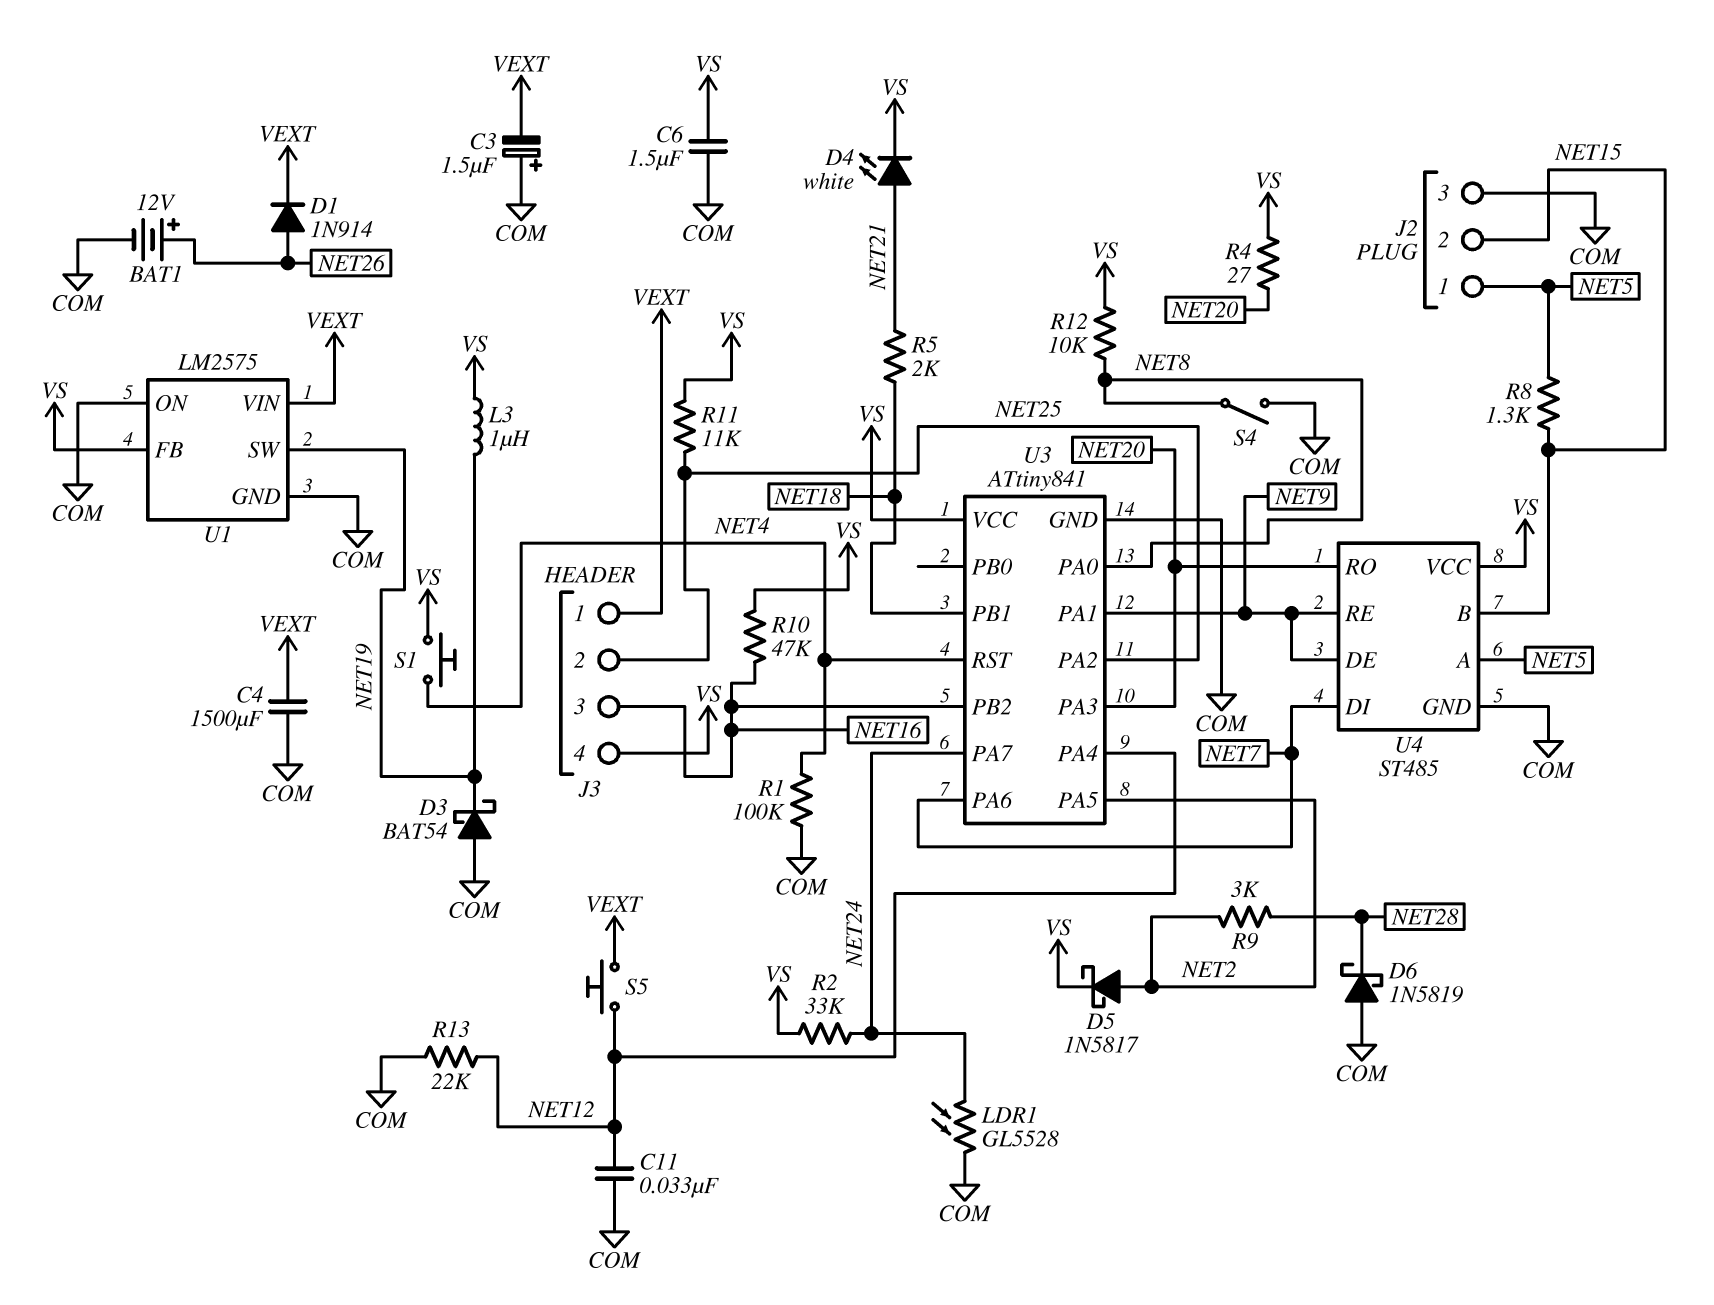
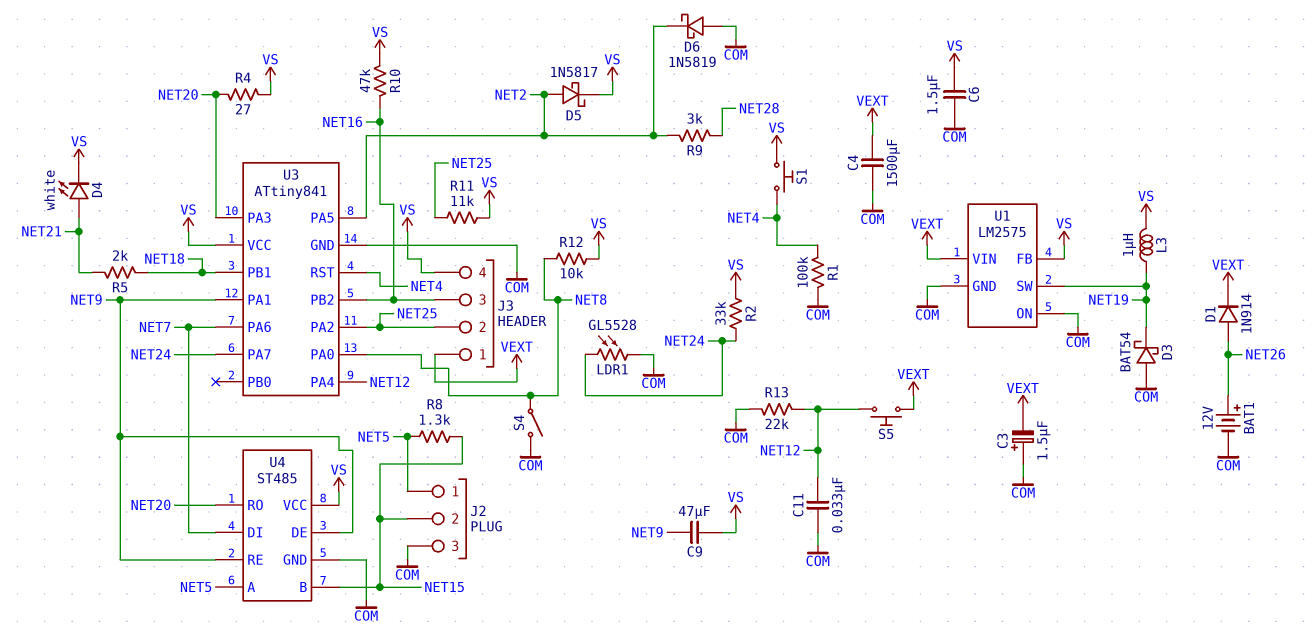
C9: none -> 47uF (NET9, VS)
D6: schottky 1N5819 (A COM, K NET28) -> schottky 1N5819 (A COM, K NET2)

